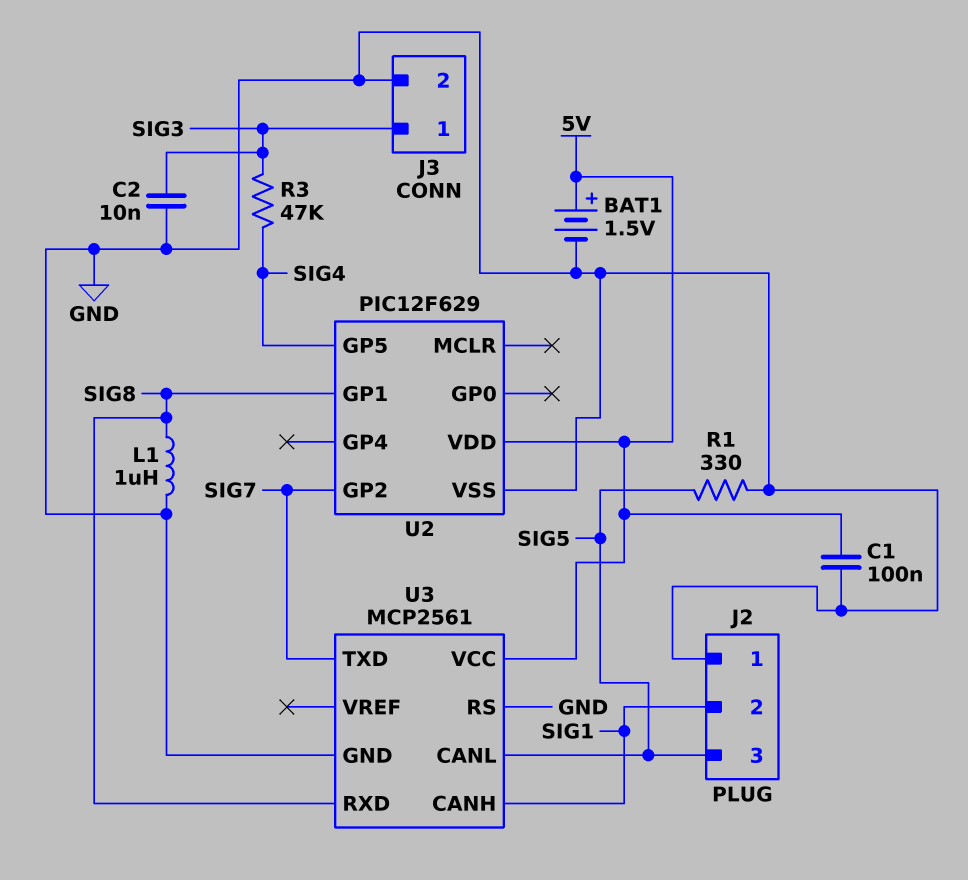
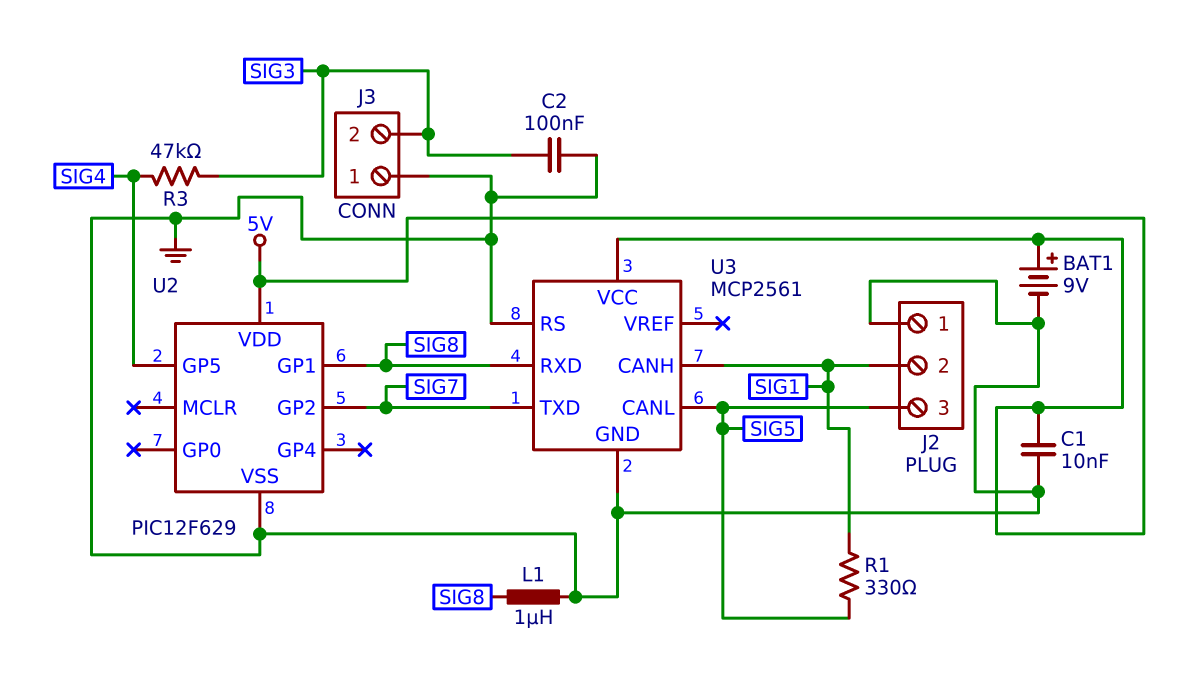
BAT1: 1.5V (plus 5V, minus GND) -> 9V (plus 5V, minus GND)
C1: 100nF (5V, GND) -> 10nF (5V, GND)
C2: 10nF (GND, SIG3) -> 100nF (GND, SIG3)
J3 pin 1: SIG3 -> GND
J3 pin 2: GND -> SIG3
R1: 330 (GND, SIG5) -> 330 (SIG1, SIG5)

